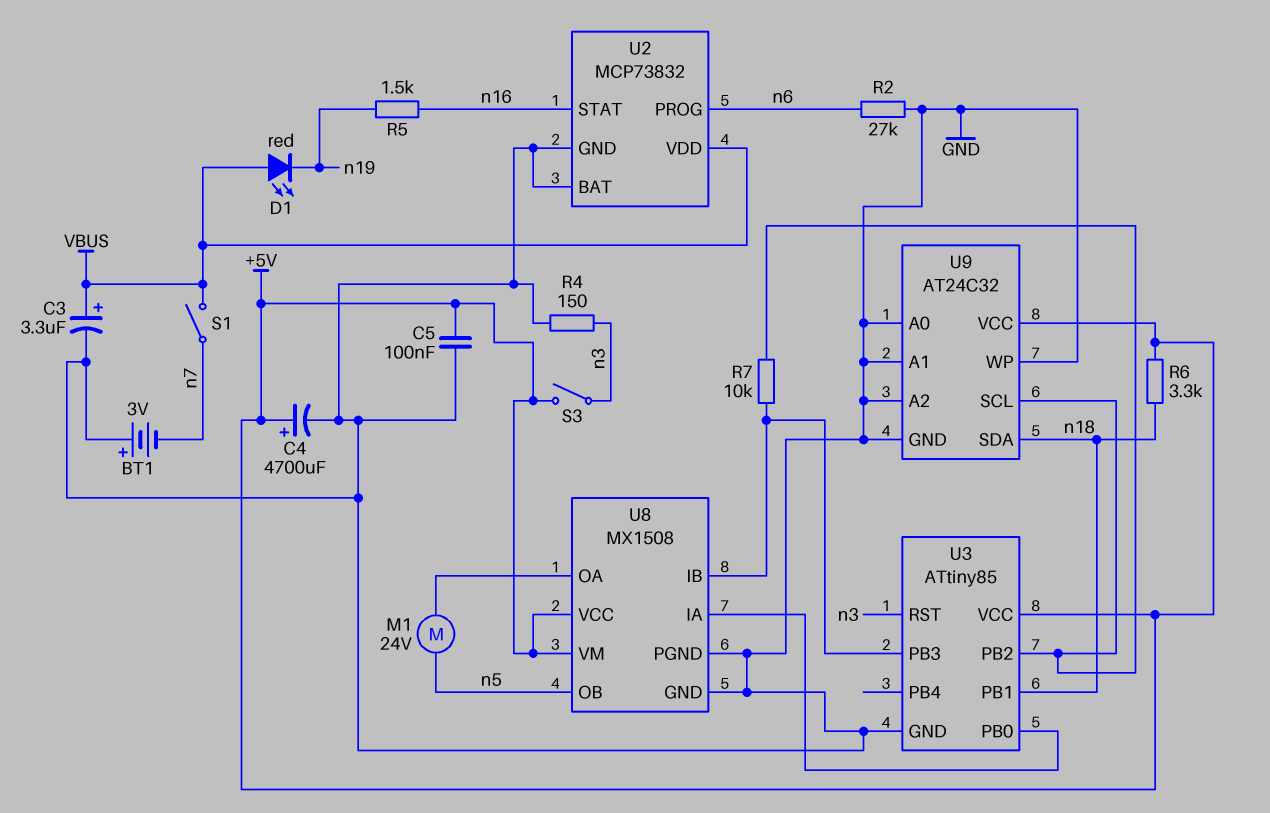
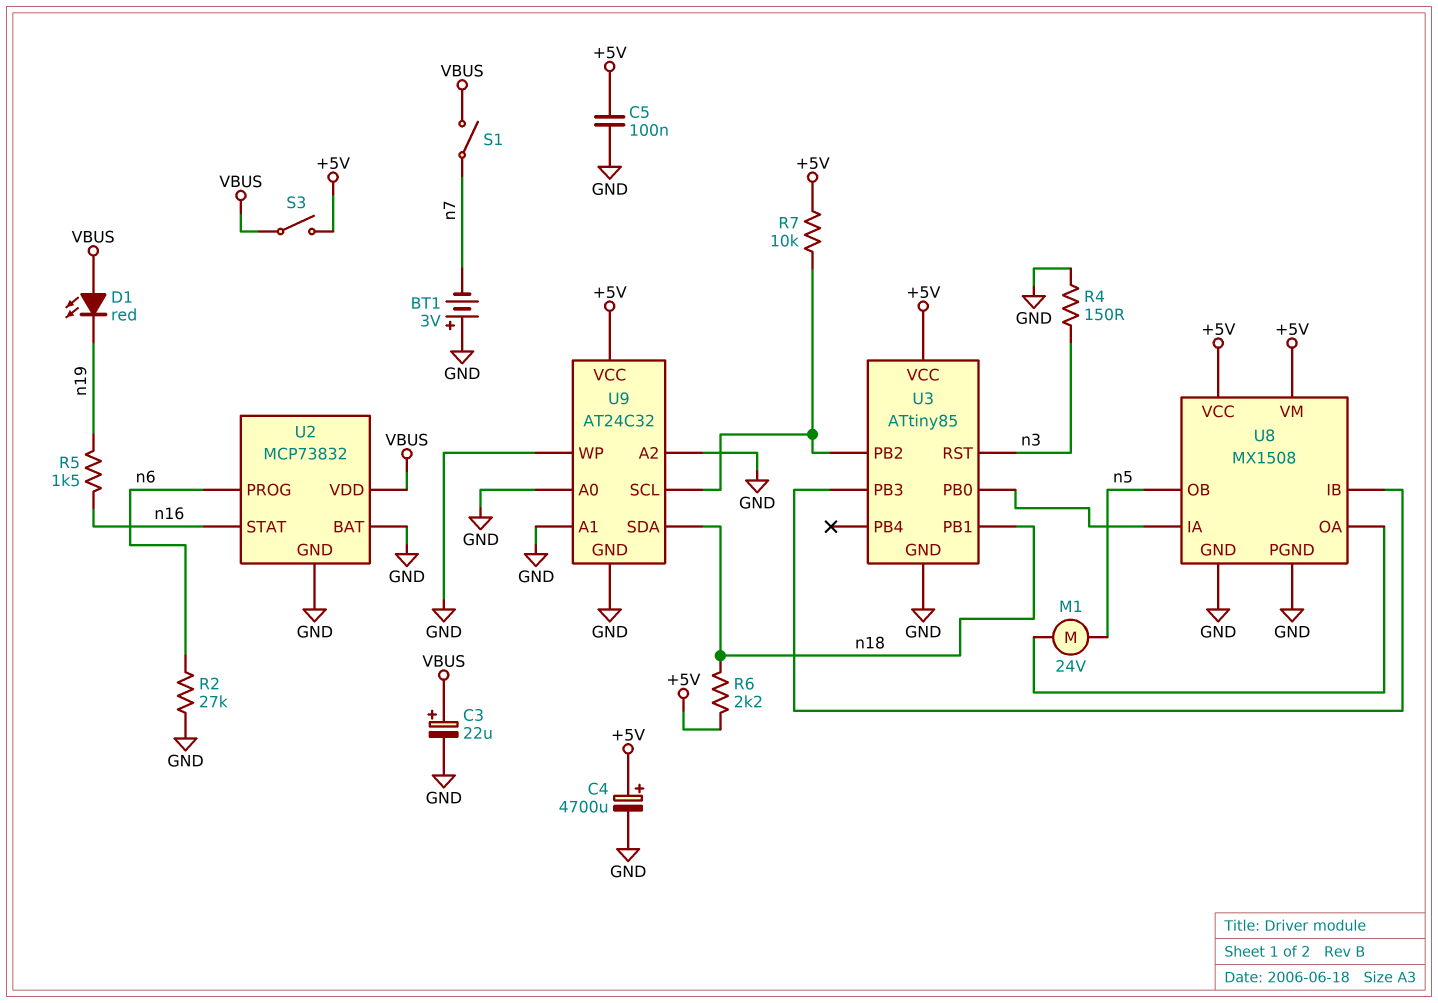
C3: 3.3uF (plus VBUS, minus GND) -> 22uF (plus VBUS, minus GND)
R6: 3.3k (+5V, n18) -> 2.2k (+5V, n18)
R7: 10k (U3/PB2, U3/PB3) -> 10k (+5V, U3/PB2)
S3: switch (+5V, n3) -> switch (+5V, VBUS)

